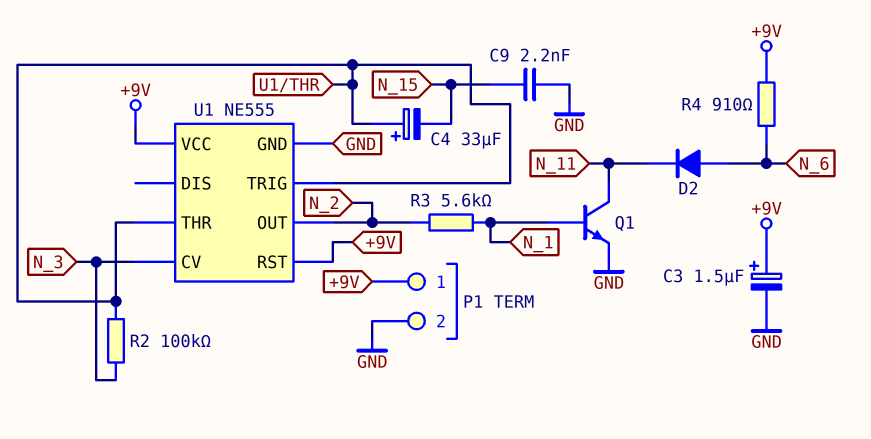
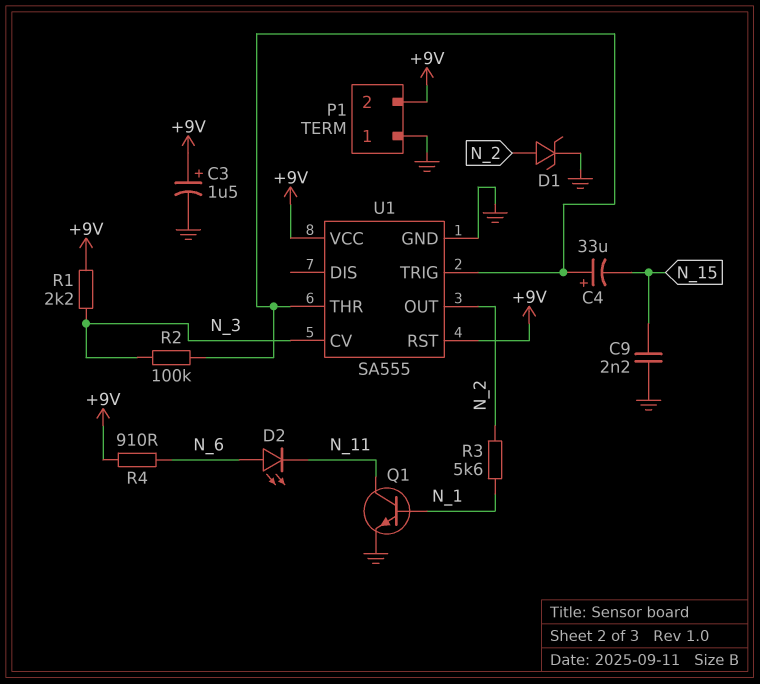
D1: none -> zener (A N_2, K GND)
D2: diode (A N_6, K N_11) -> LED (A N_6, K N_11)
P1 pin 1: +9V -> GND
P1 pin 2: GND -> +9V
R1: none -> 2.2k (+9V, N_3)
U1: NE555 -> SA555

